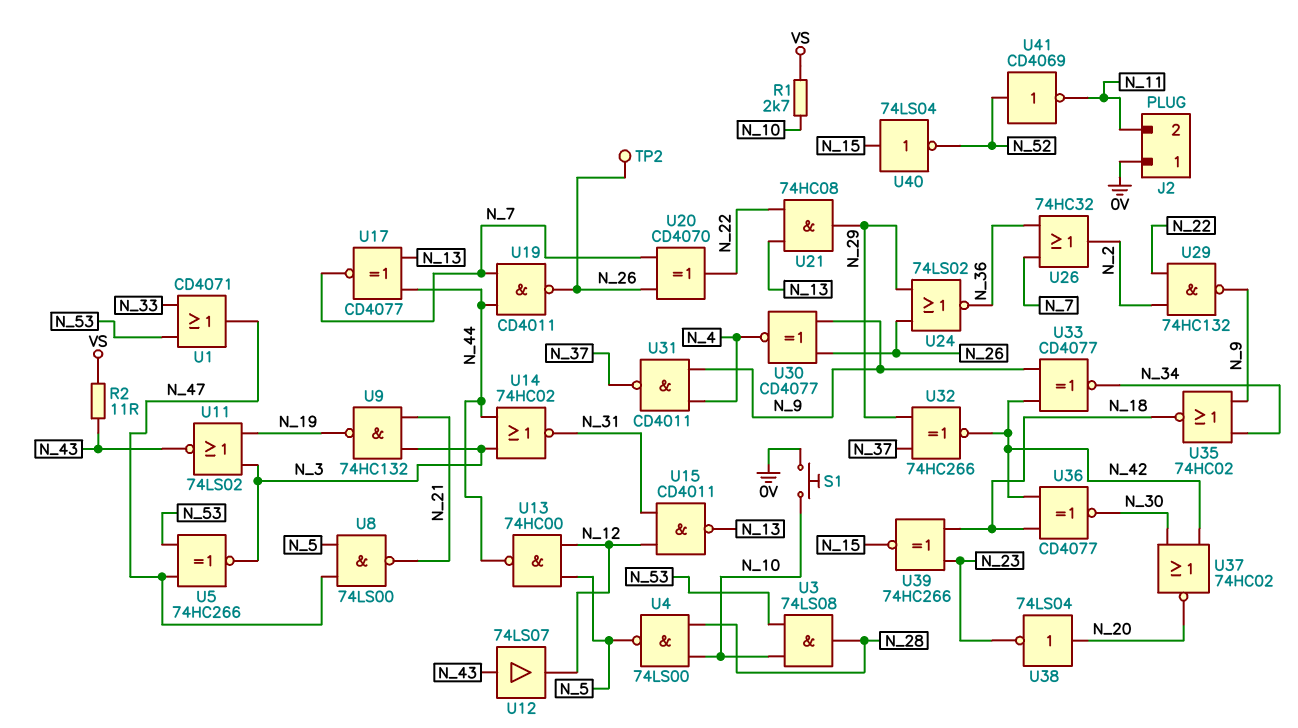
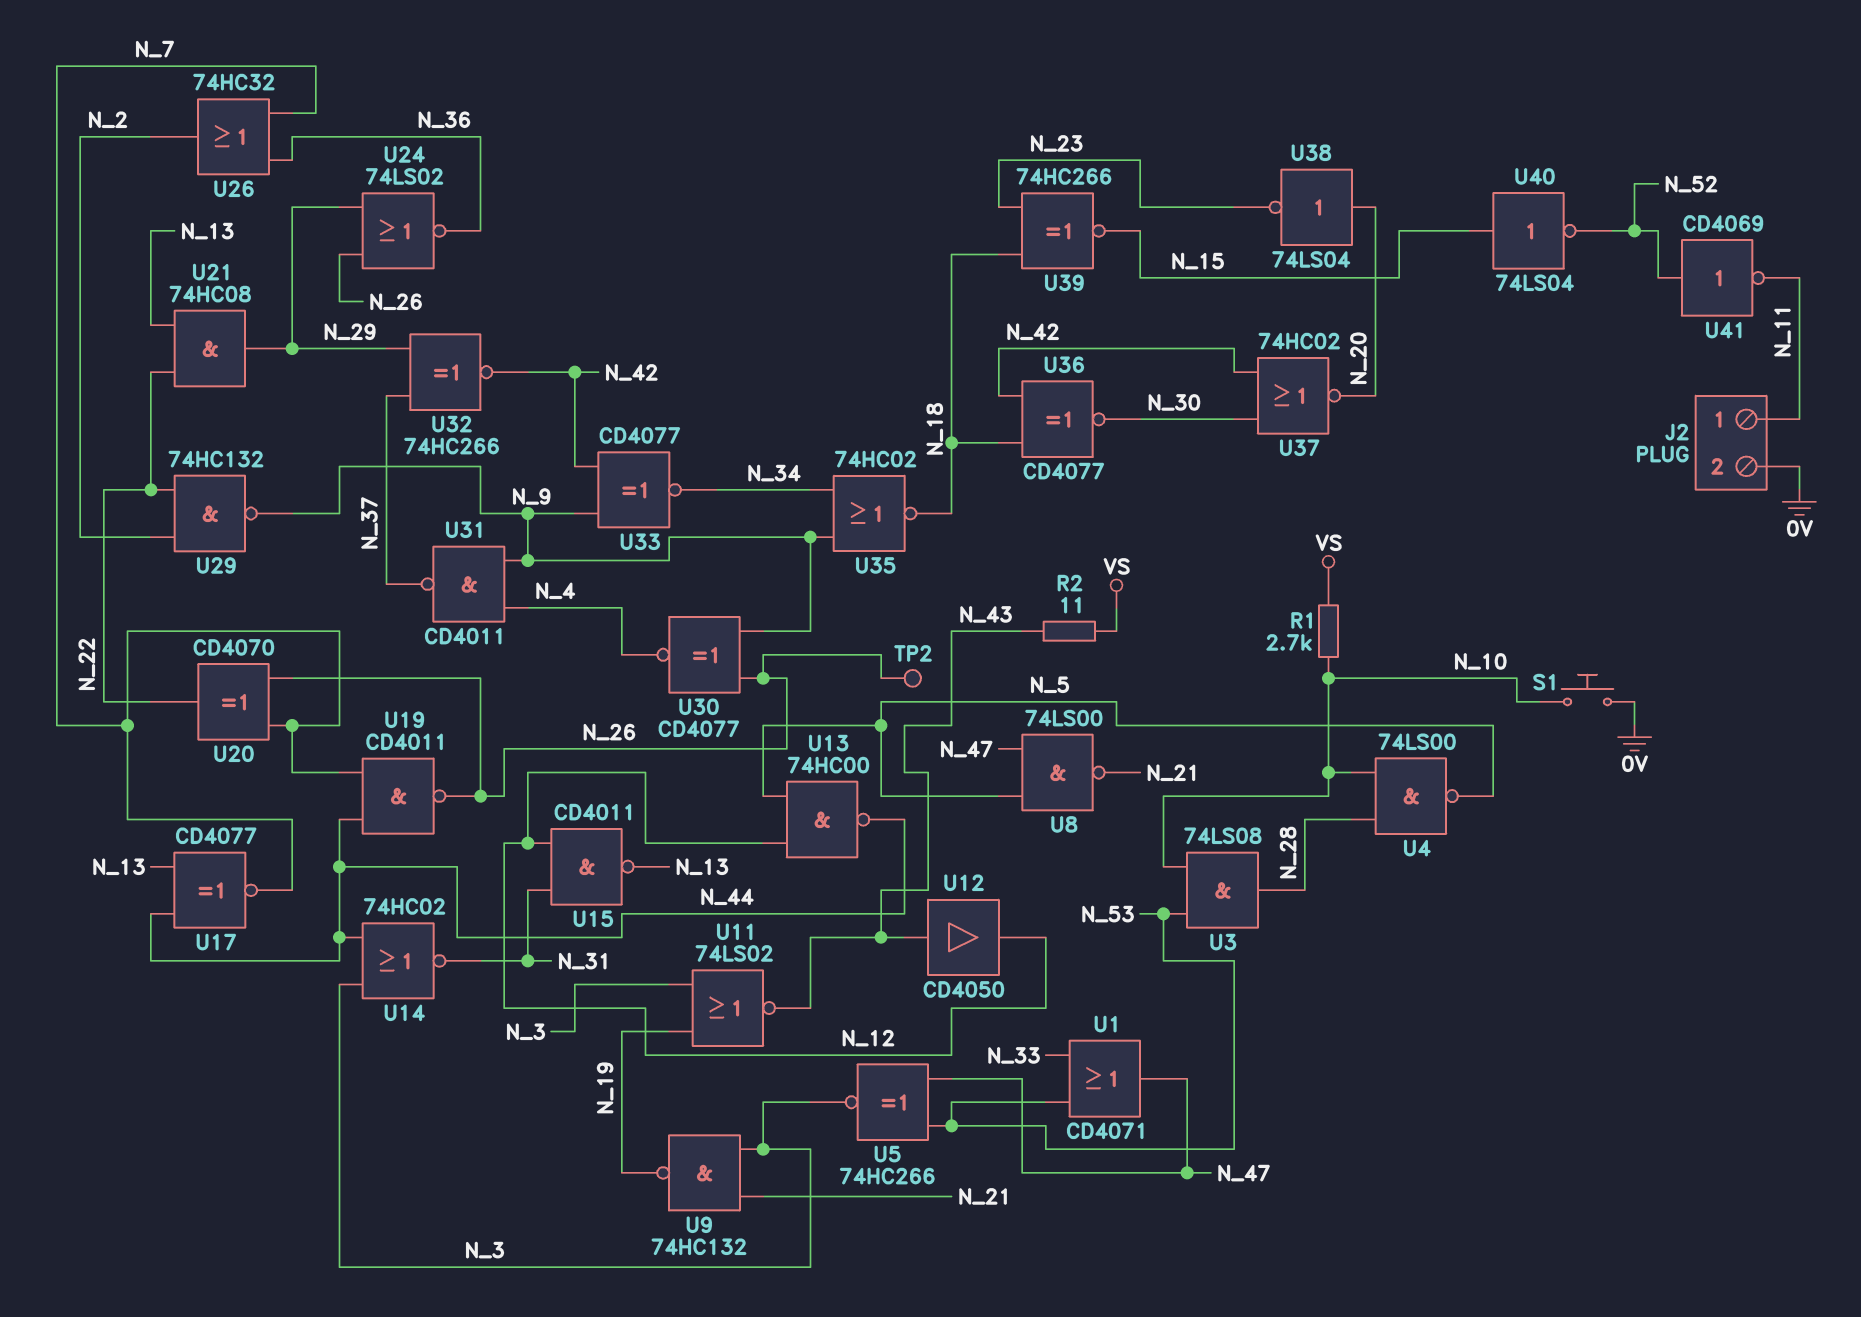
J2 pin 1: 0V -> N_11
J2 pin 2: N_11 -> 0V
U12: buffer 74LS07 (in N_43, out N_12) -> buffer CD4050 (in N_43, out N_12)

